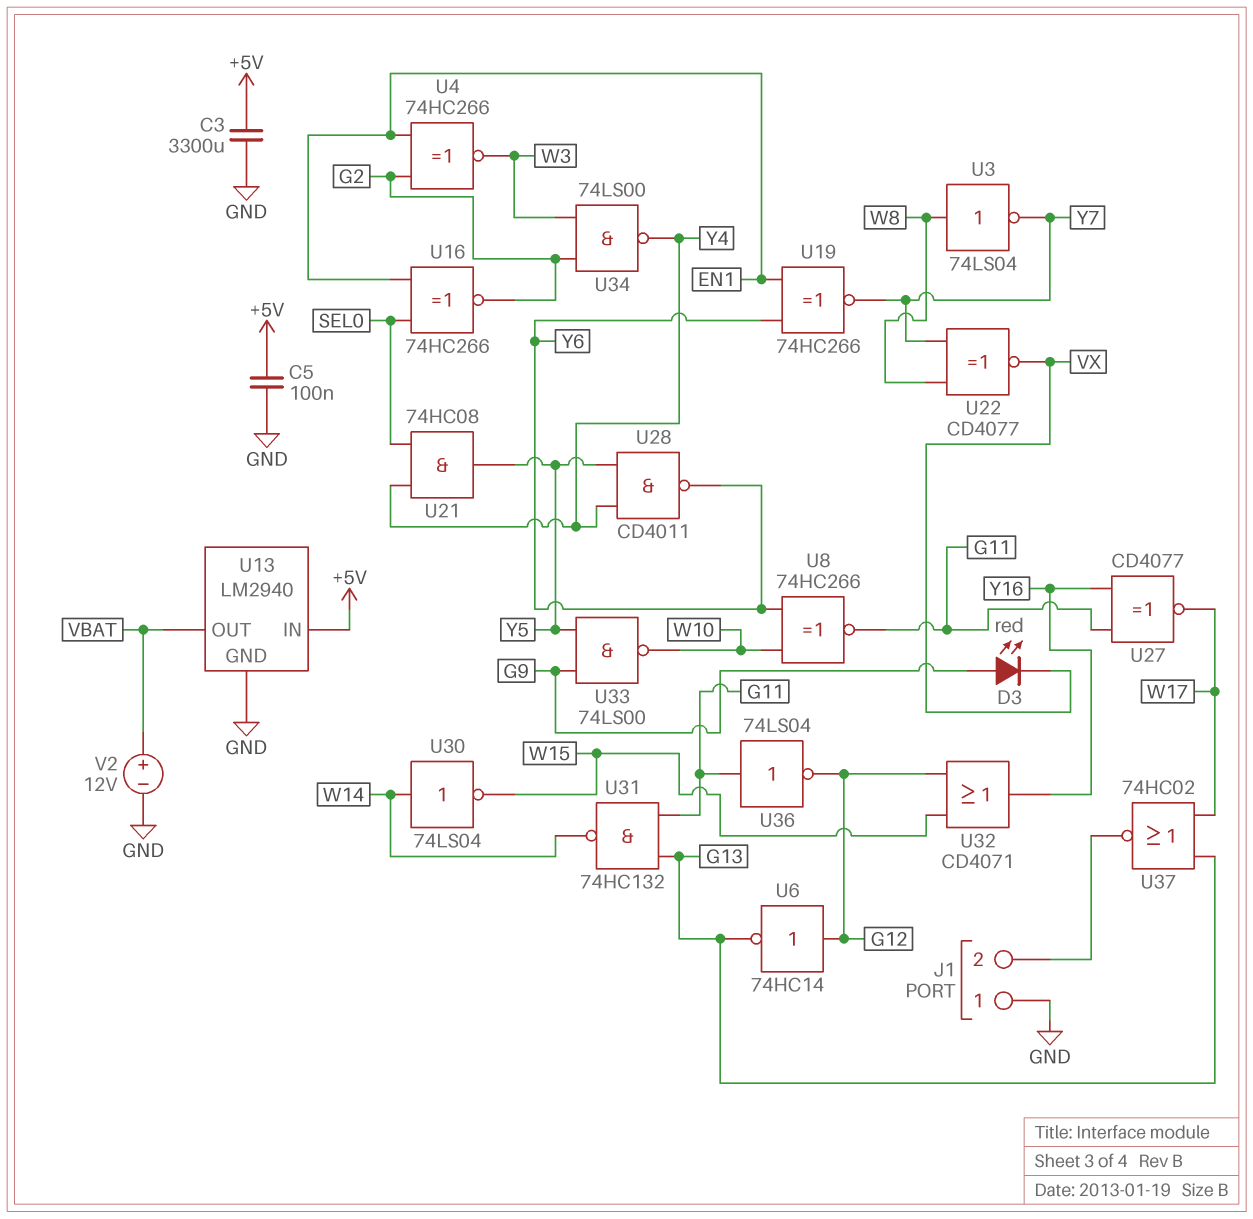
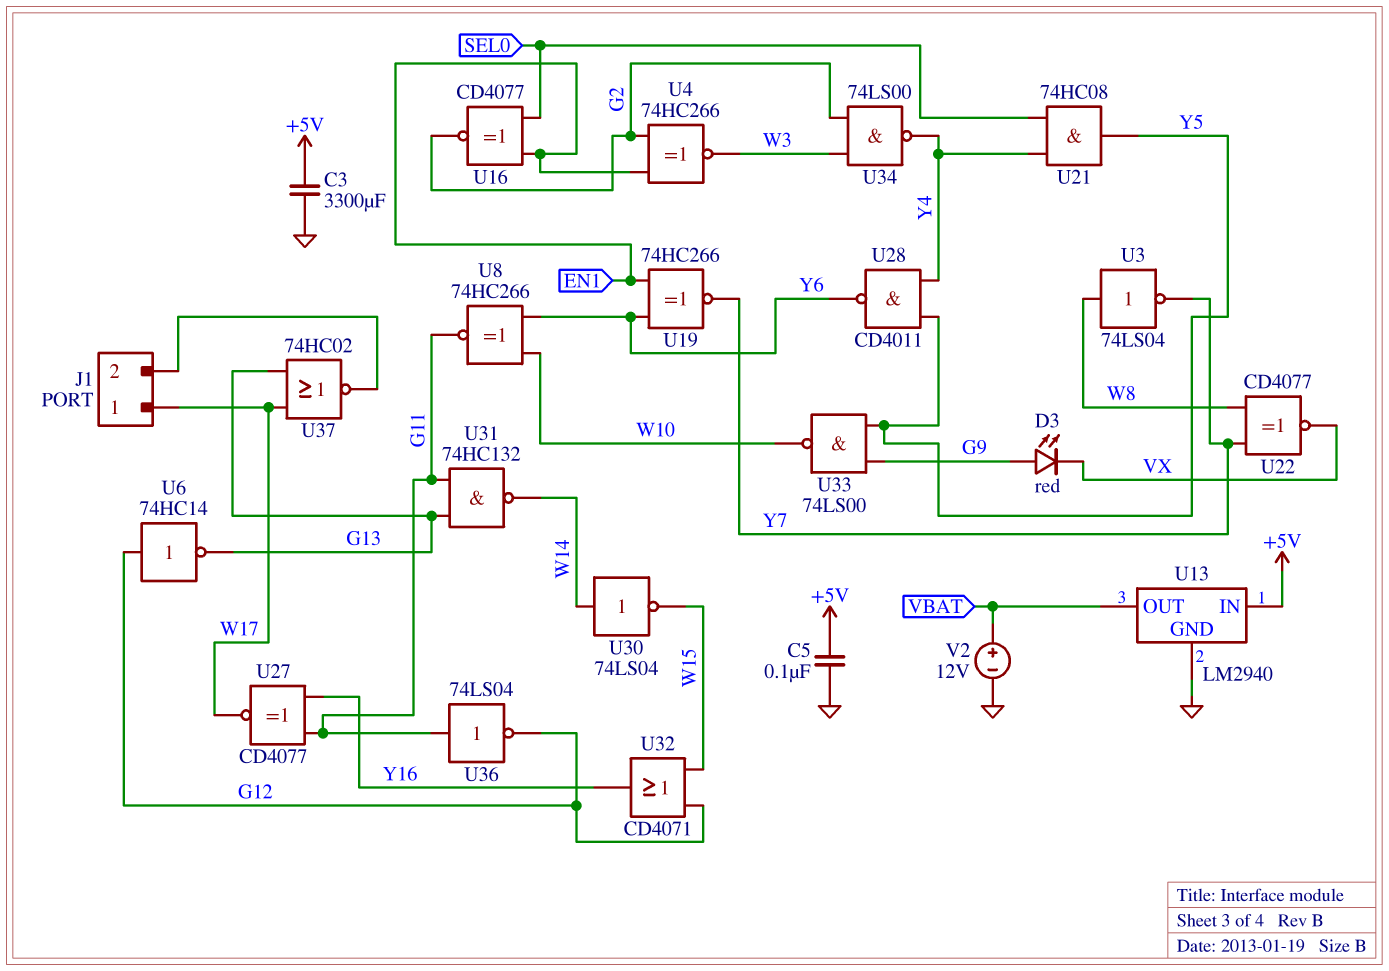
J1 pin 1: GND -> W17
U16: XNOR 74HC266 (in EN1, in SEL0, out G2) -> XNOR CD4077 (in EN1, in SEL0, out G2)

